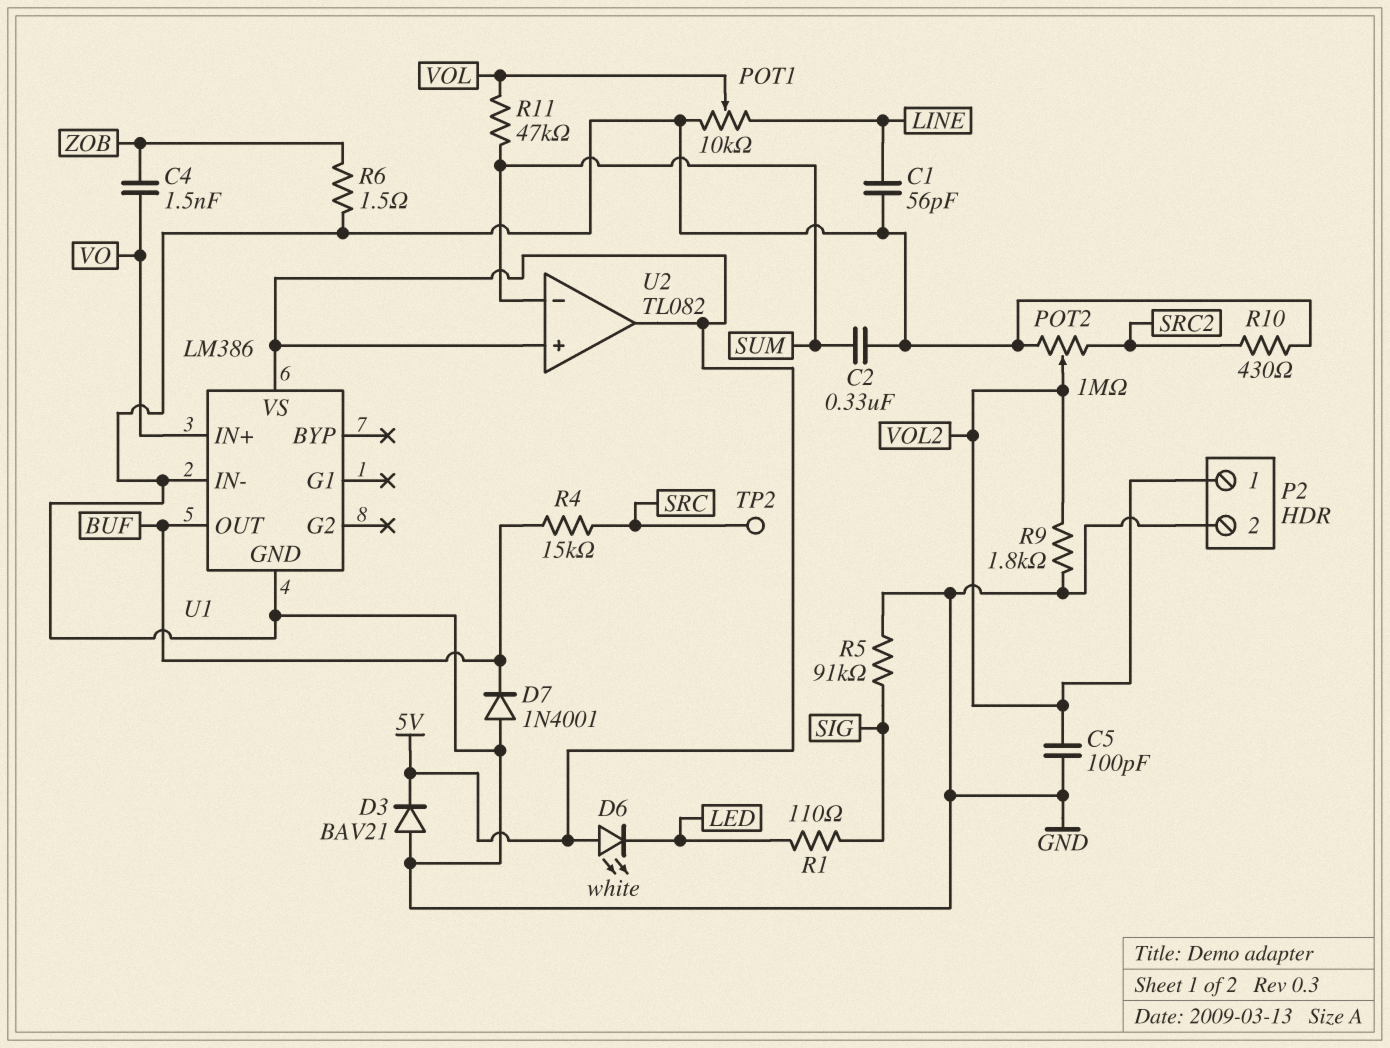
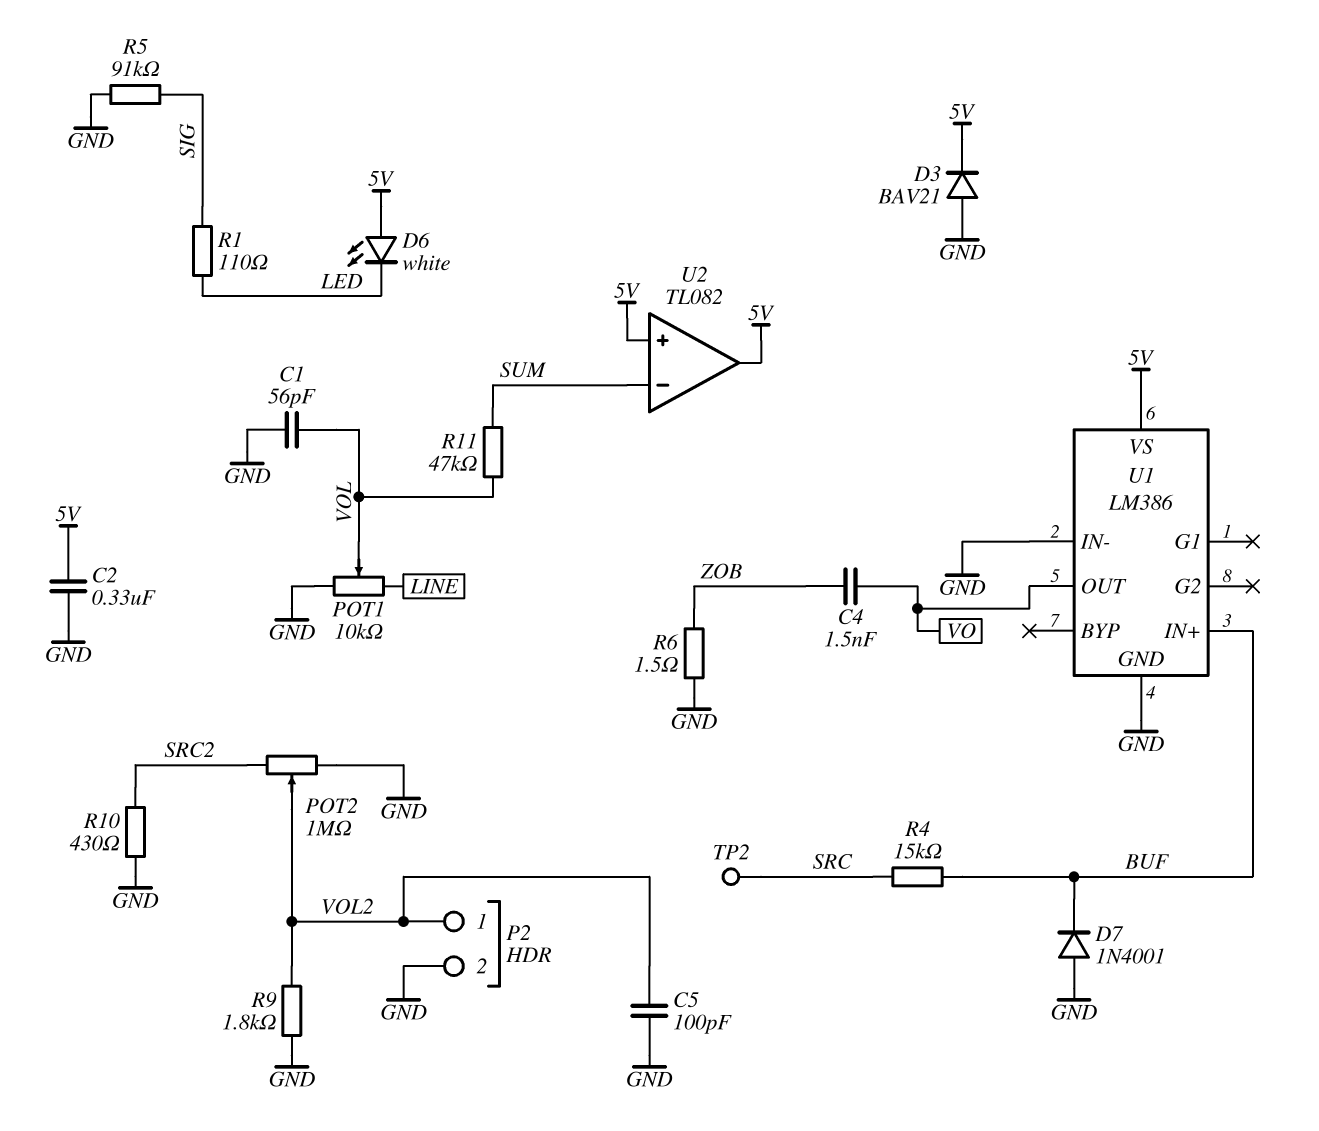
C1: 56pF (GND, LINE) -> 56pF (GND, VOL)
C2: 330nF (GND, SUM) -> 330nF (5V, GND)
U1 pin IN+: VO -> BUF
U1 pin OUT: BUF -> VO

